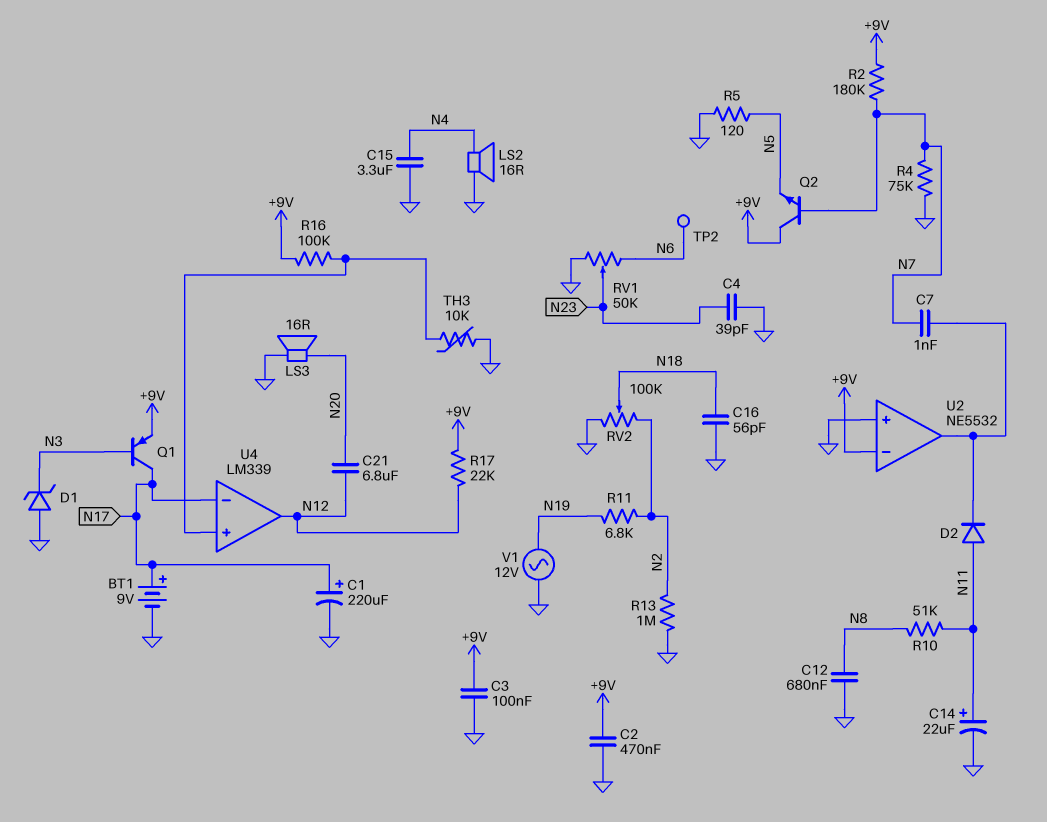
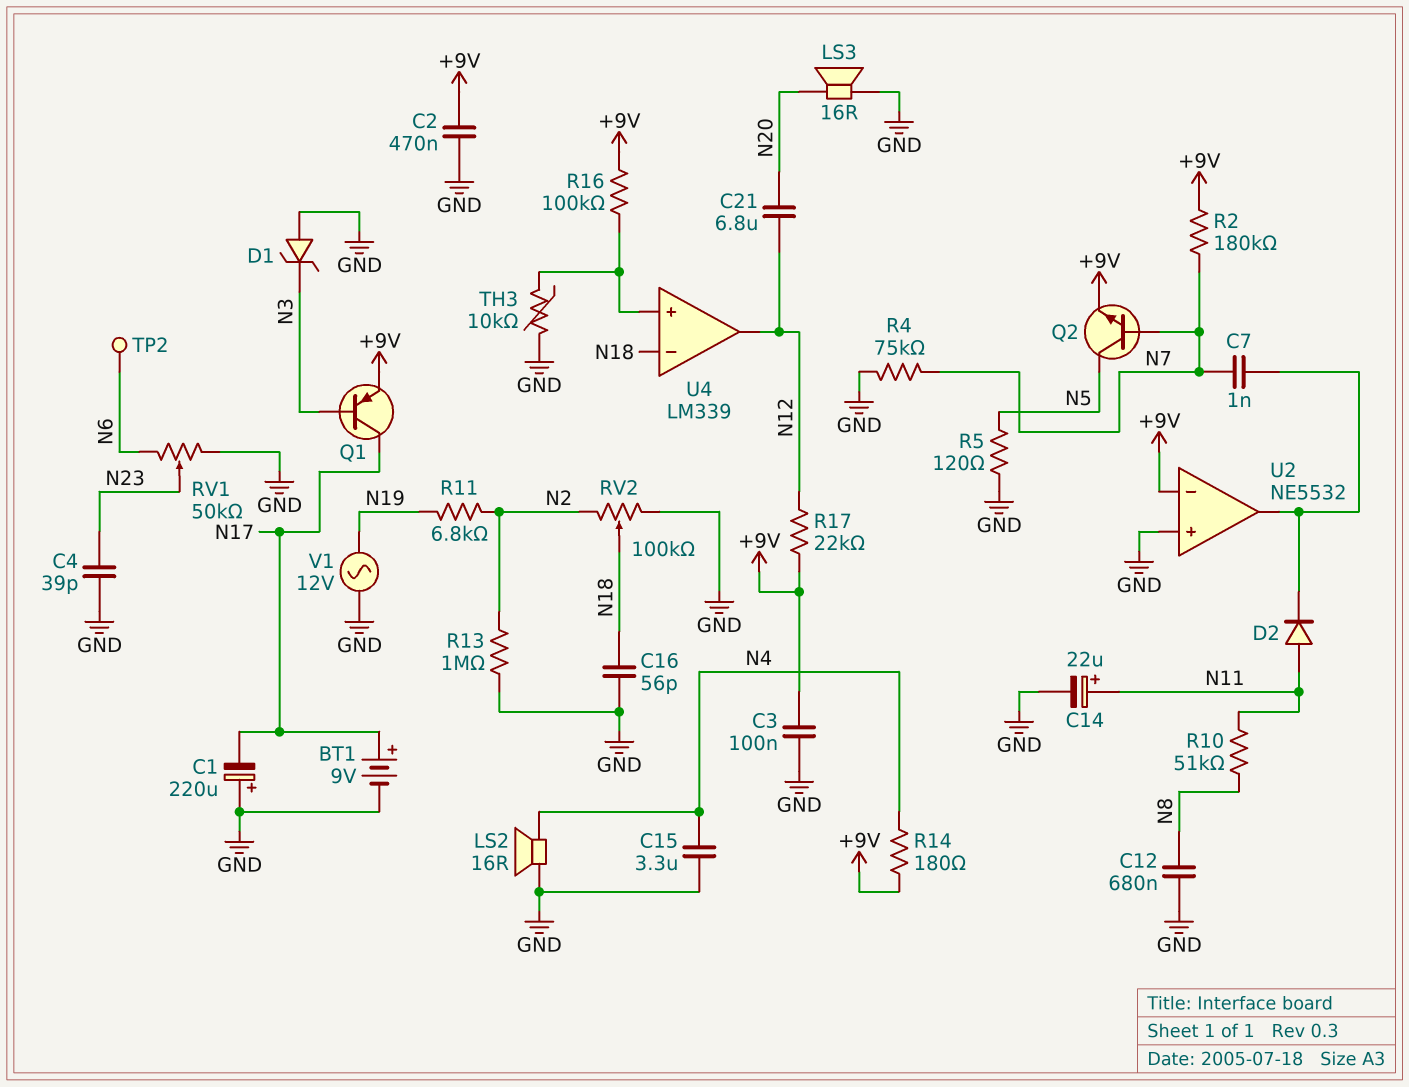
C1: 220uF (plus N17, minus GND) -> 220uF (plus GND, minus N17)
Q2: NPN (B N7, C +9V, E N5) -> NPN (B N7, C N5, E +9V)
R14: none -> 180 (+9V, N4)
U4 pin in-: N17 -> N18

